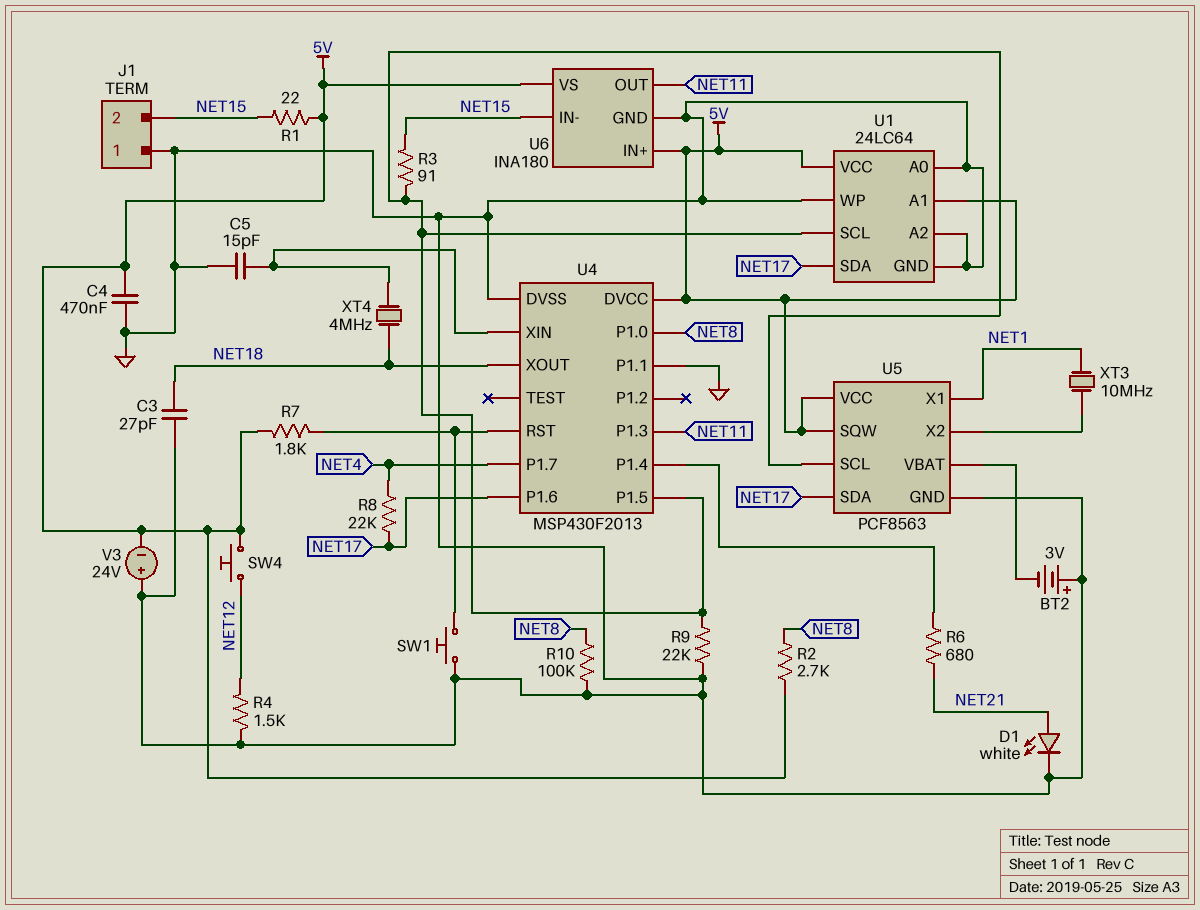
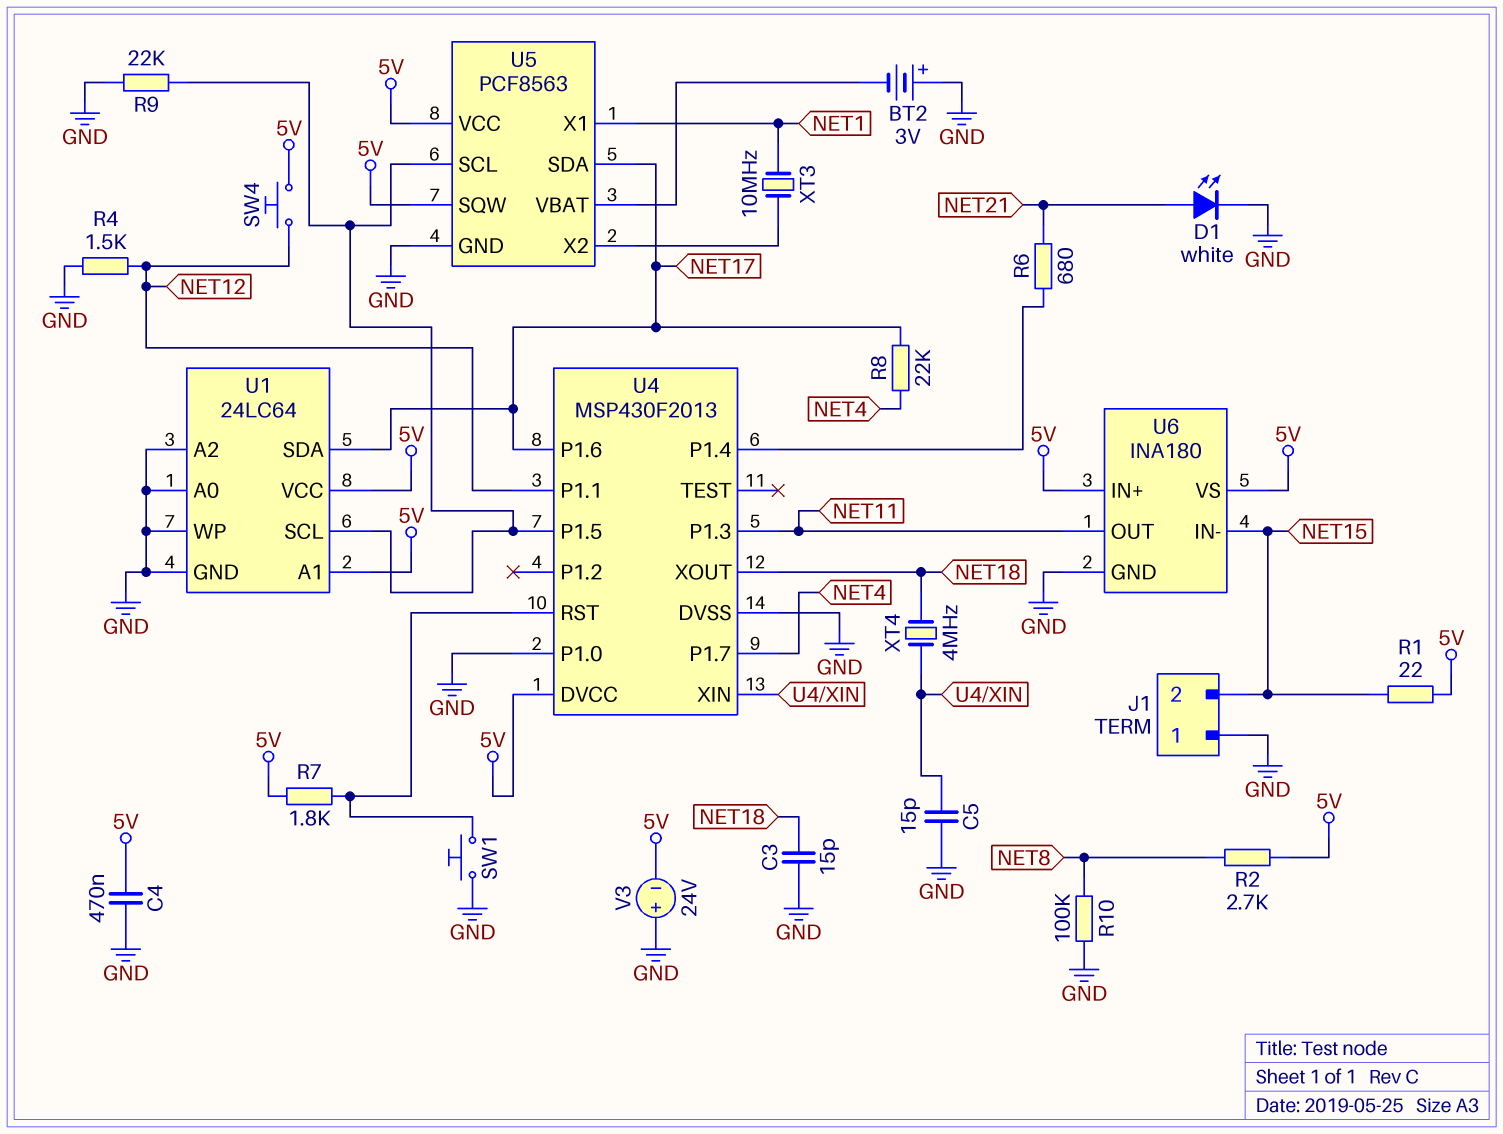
C3: 27pF (GND, NET18) -> 15pF (GND, NET18)
R3: 91 (NET15, U1/SCL) -> none
U4 pin P1.0: NET8 -> GND
U4 pin P1.1: GND -> NET12

